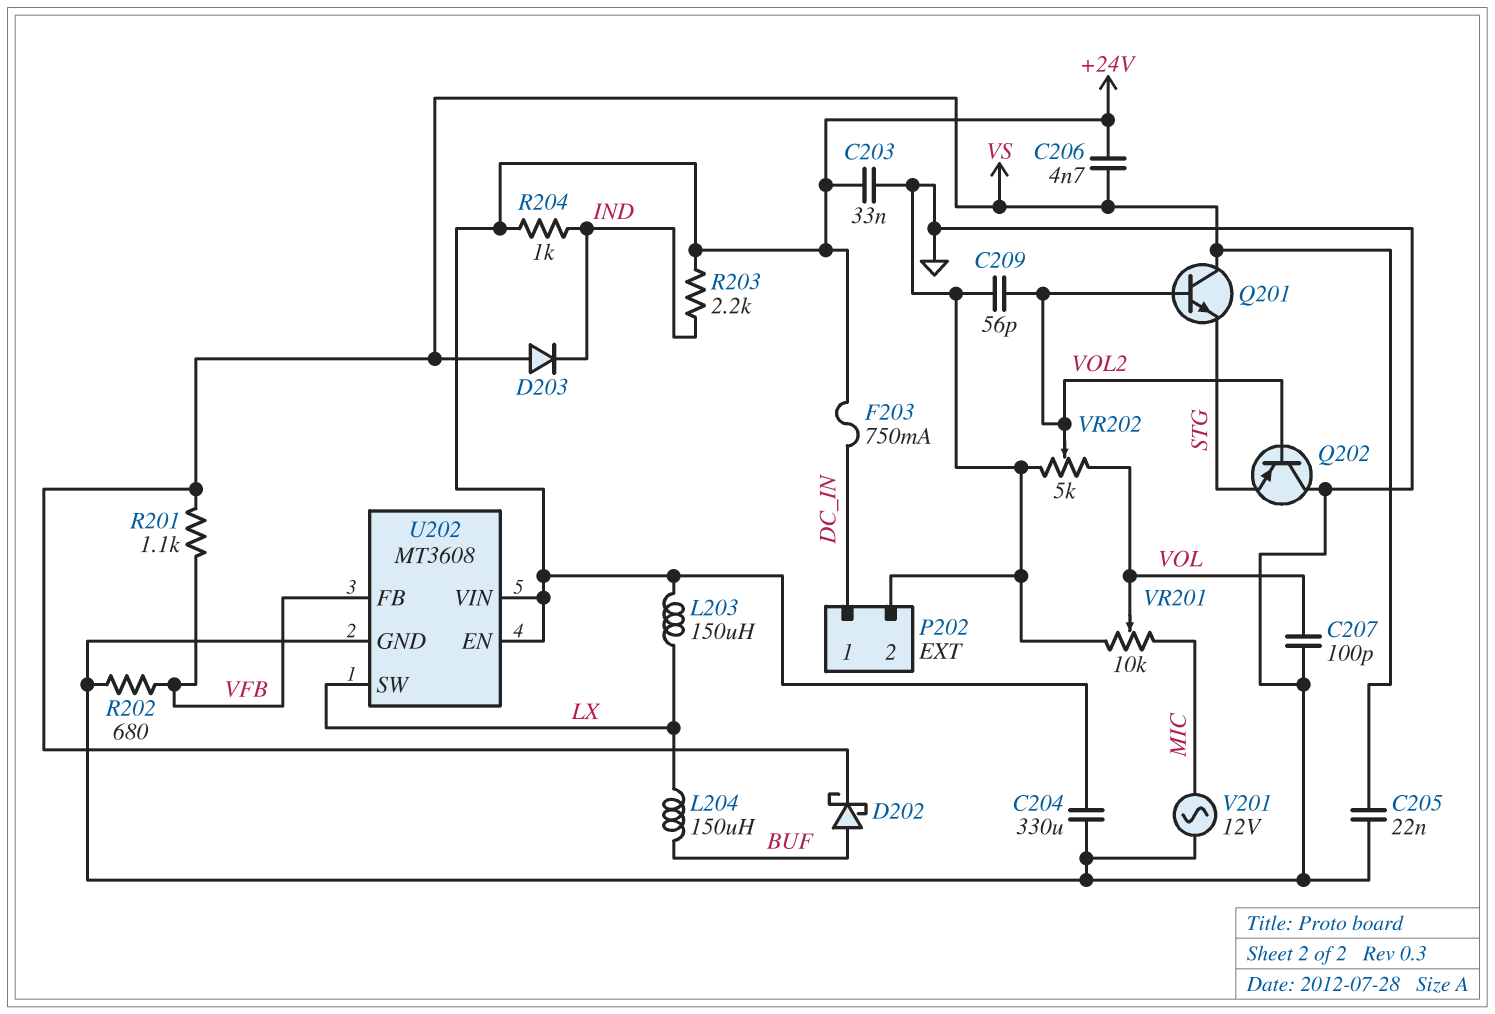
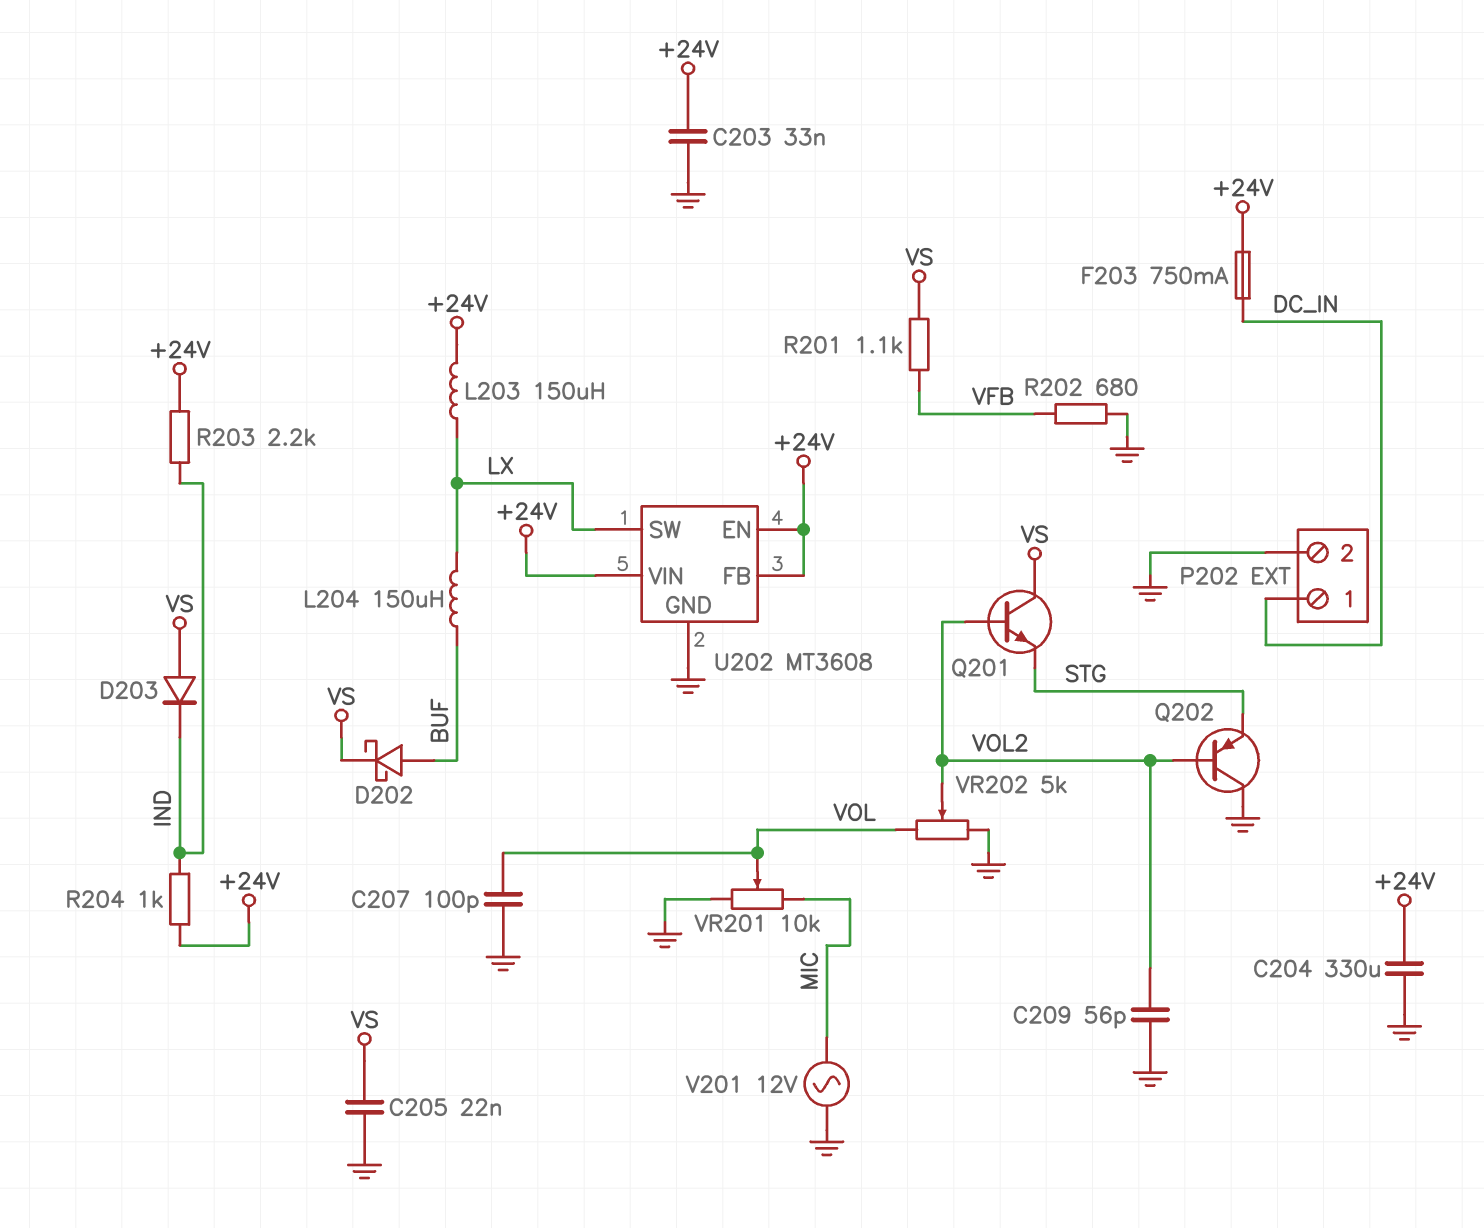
C206: 4.7nF (+24V, VS) -> none
U202 pin FB: VFB -> +24V

